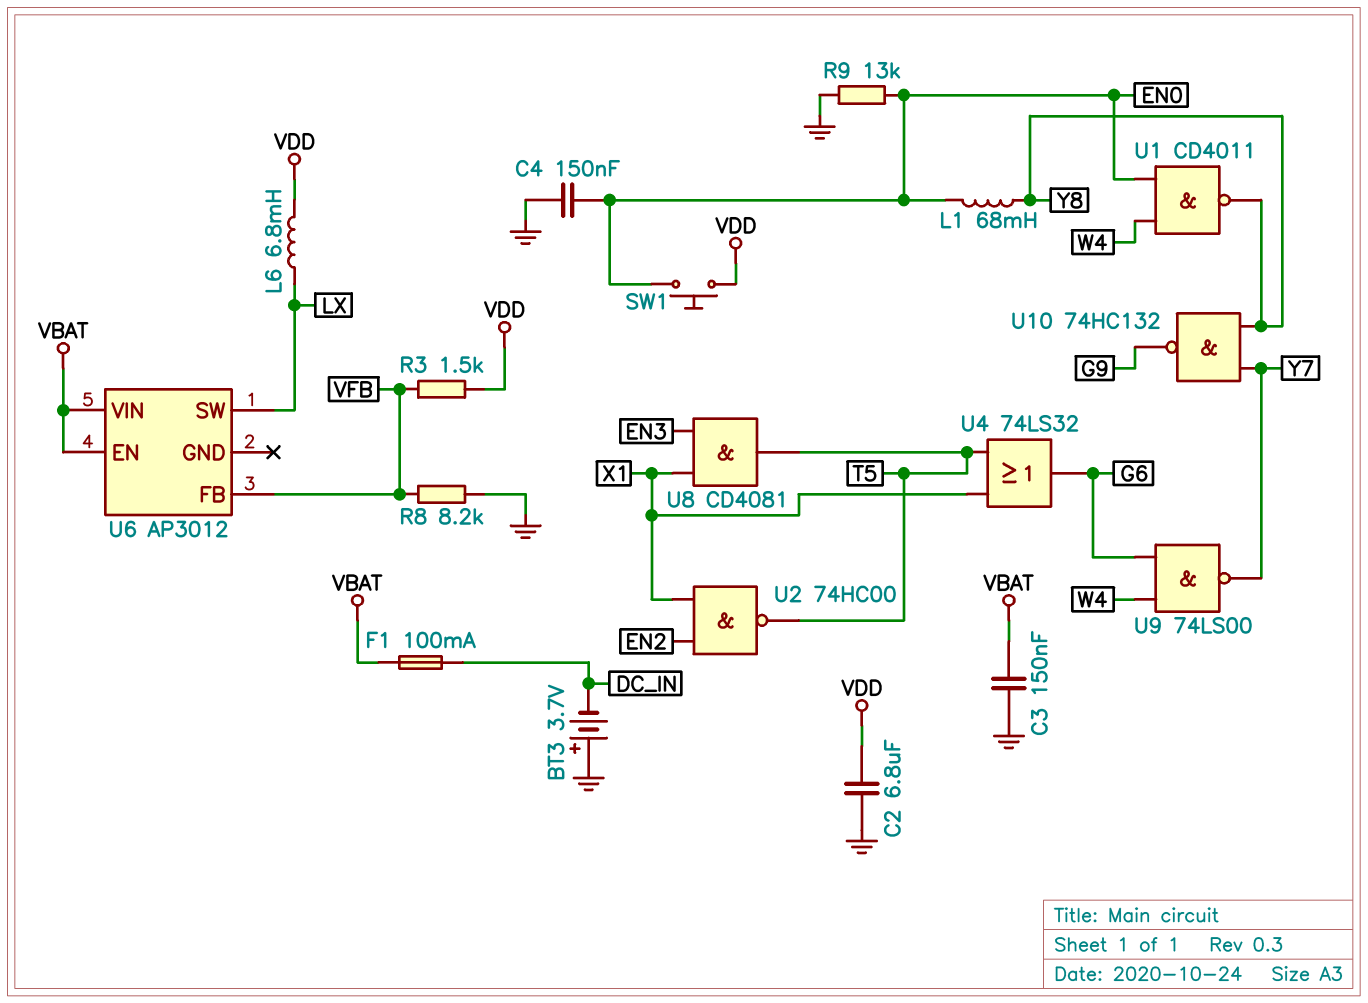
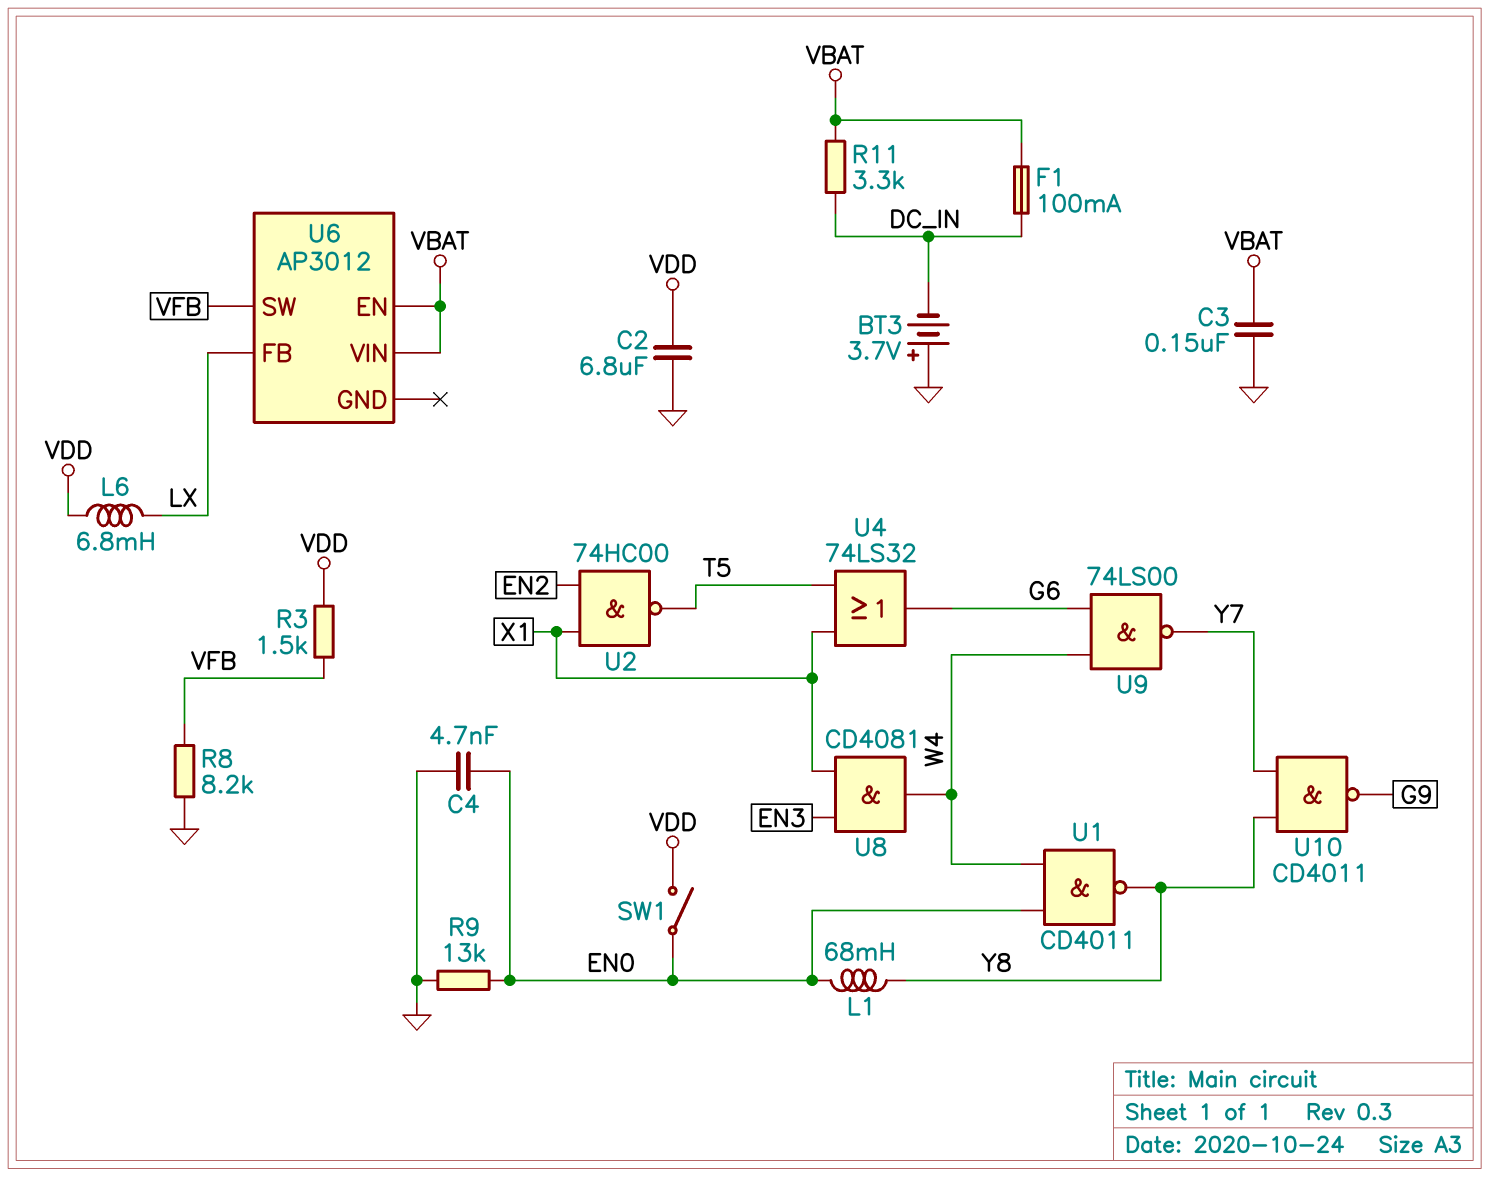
C4: 150nF (EN0, GND) -> 4.7nF (EN0, GND)
R11: none -> 3.3k (DC_IN, VBAT)
SW1: button (EN0, VDD) -> switch (EN0, VDD)
U6 pin FB: VFB -> LX
U6 pin SW: LX -> VFB
U8: AND CD4081 (in EN3, in X1, out T5) -> AND CD4081 (in EN3, in X1, out W4)
U10: NAND 74HC132 (in Y7, in Y8, out G9) -> NAND CD4011 (in Y7, in Y8, out G9)

